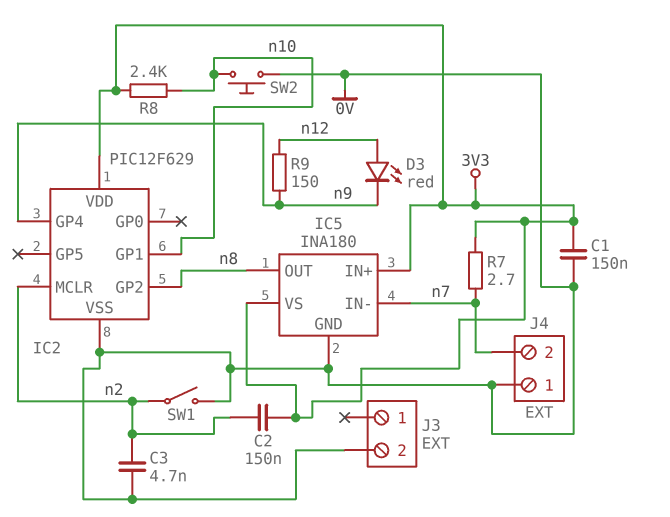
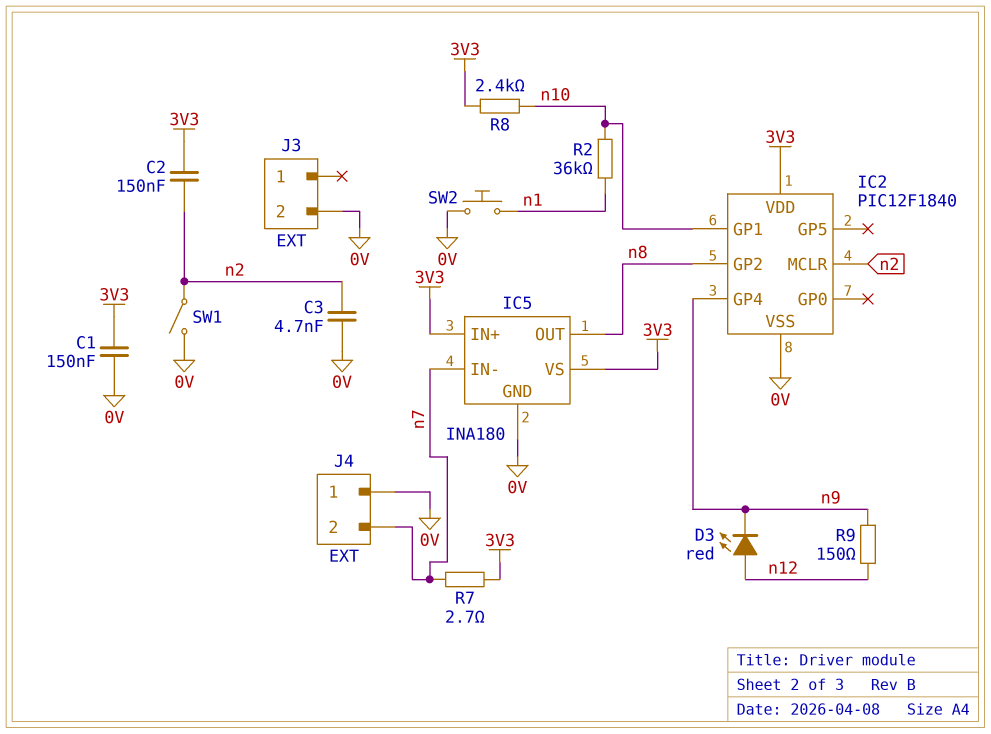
IC2: PIC12F629 -> PIC12F1840
R2: none -> 36k (n1, n10)
SW2: button (0V, n10) -> button (0V, n1)

